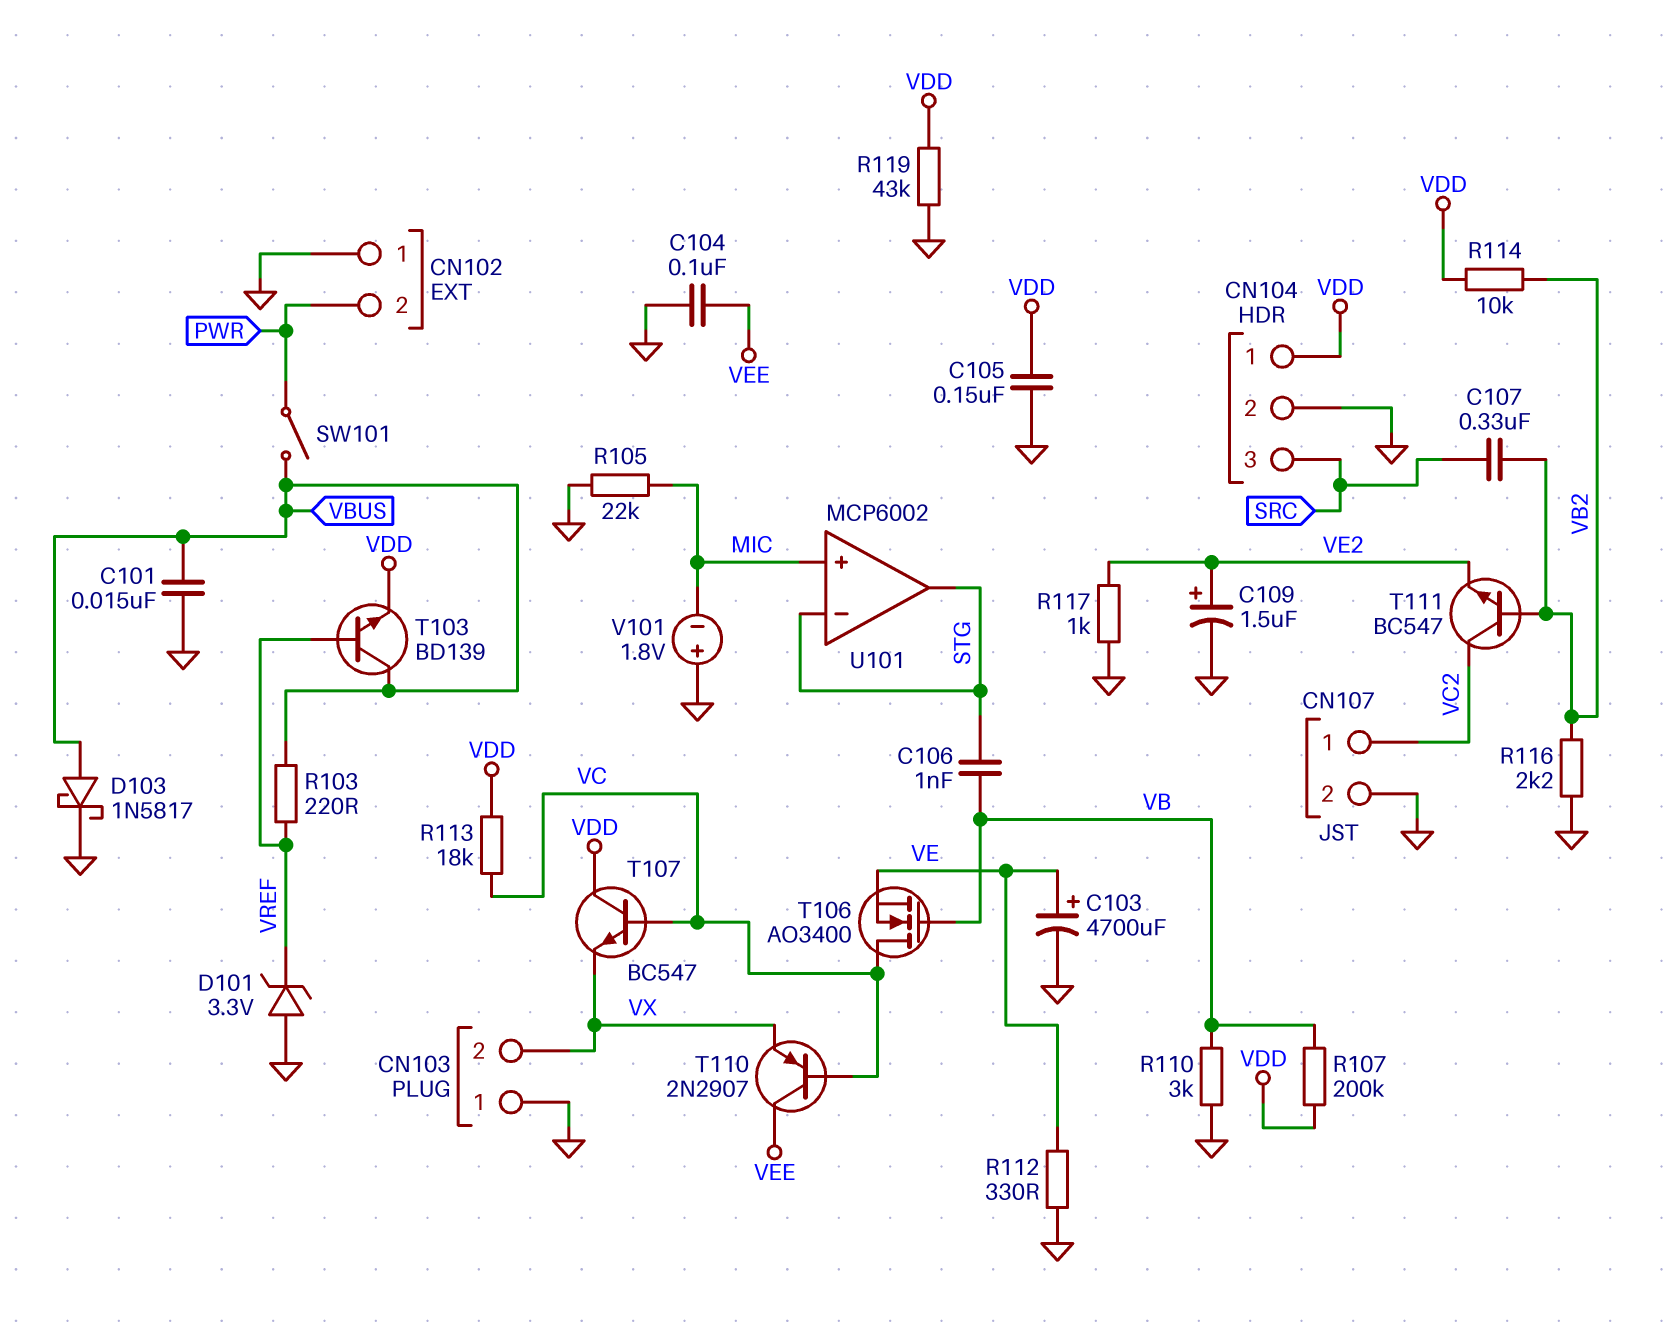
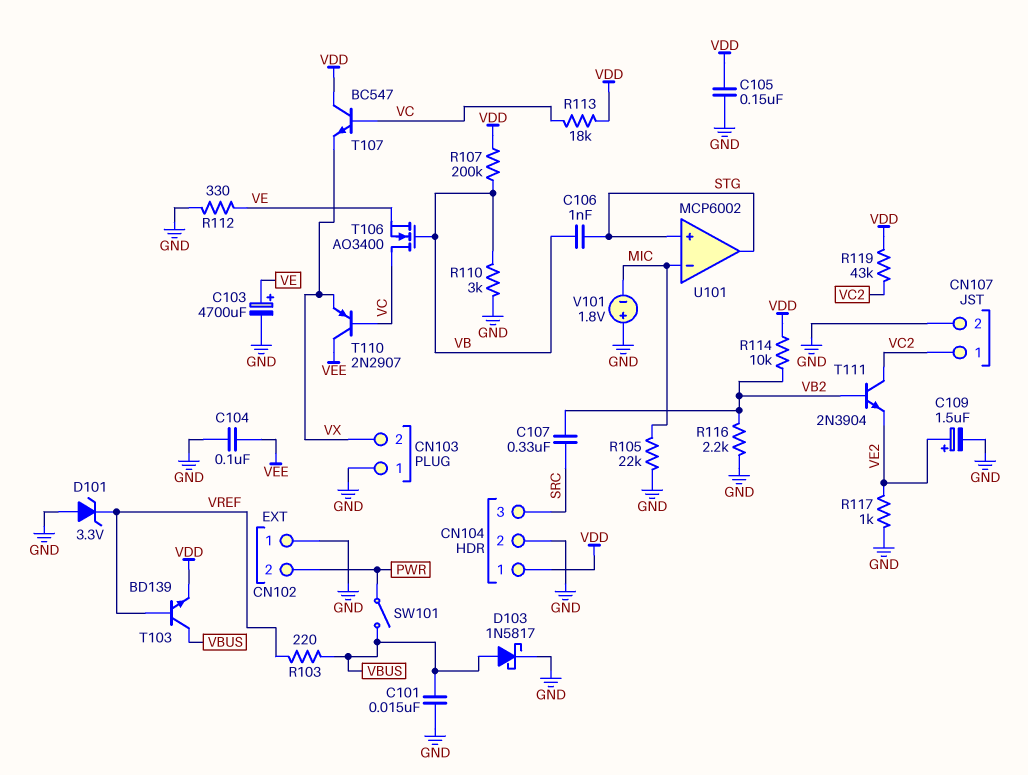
R119: 43k (GND, VDD) -> 43k (VC2, VDD)
T111: NPN BC547 (B VB2, C VC2, E VE2) -> NPN 2N3904 (B VB2, C VC2, E VE2)
U101 pin in+: MIC -> STG
U101 pin in-: STG -> MIC

